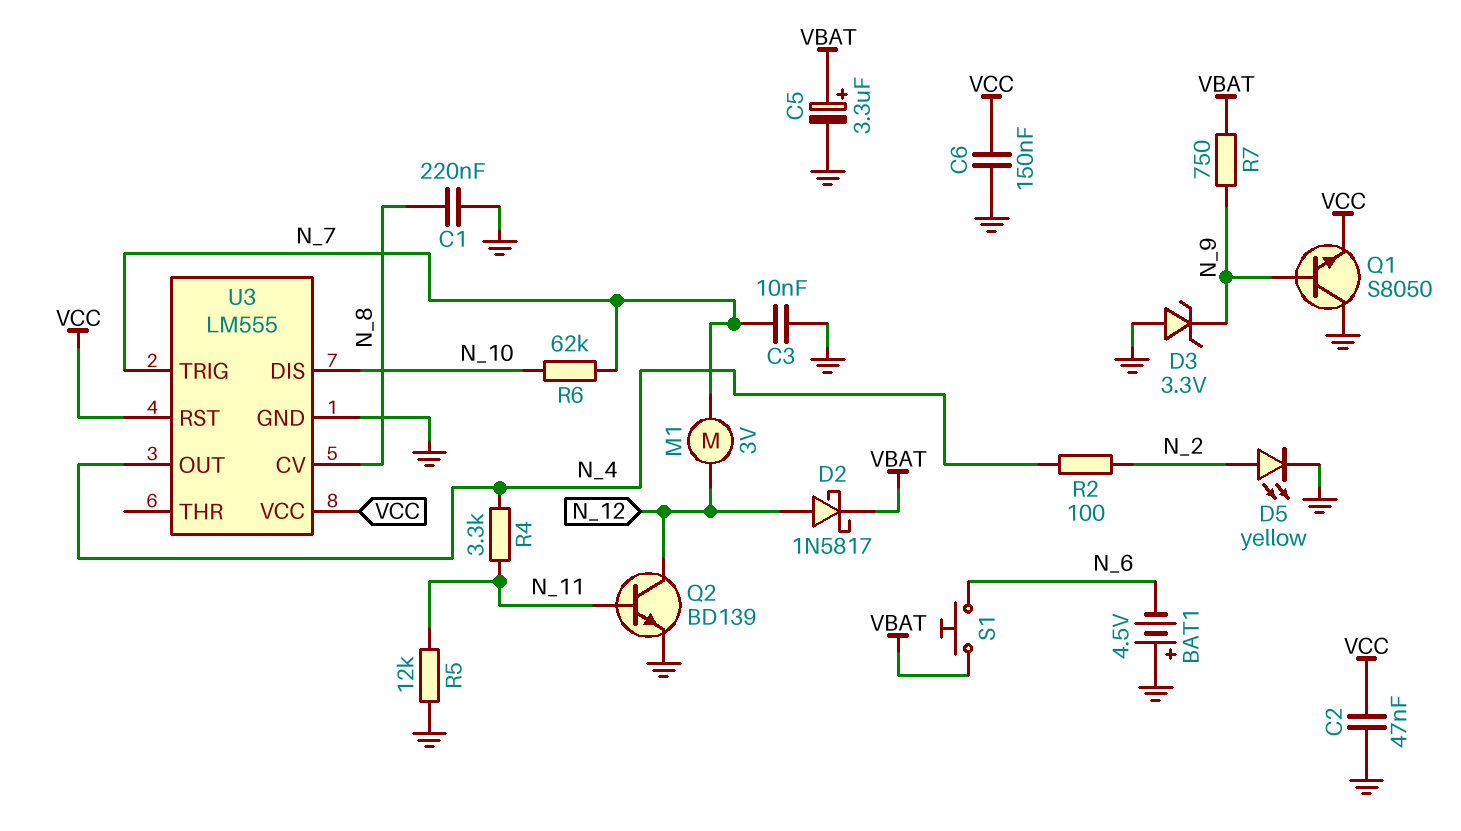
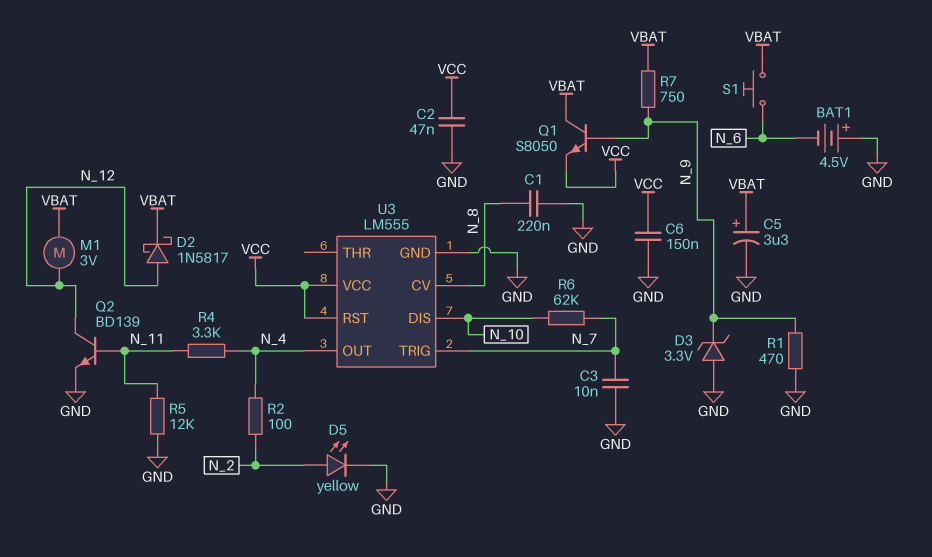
M1: motor 3V (N_7, N_12) -> motor 3V (N_12, VBAT)
Q1: NPN S8050 (B N_9, C GND, E VCC) -> NPN S8050 (B N_9, C VBAT, E VCC)
R1: none -> 470 (GND, N_9)

